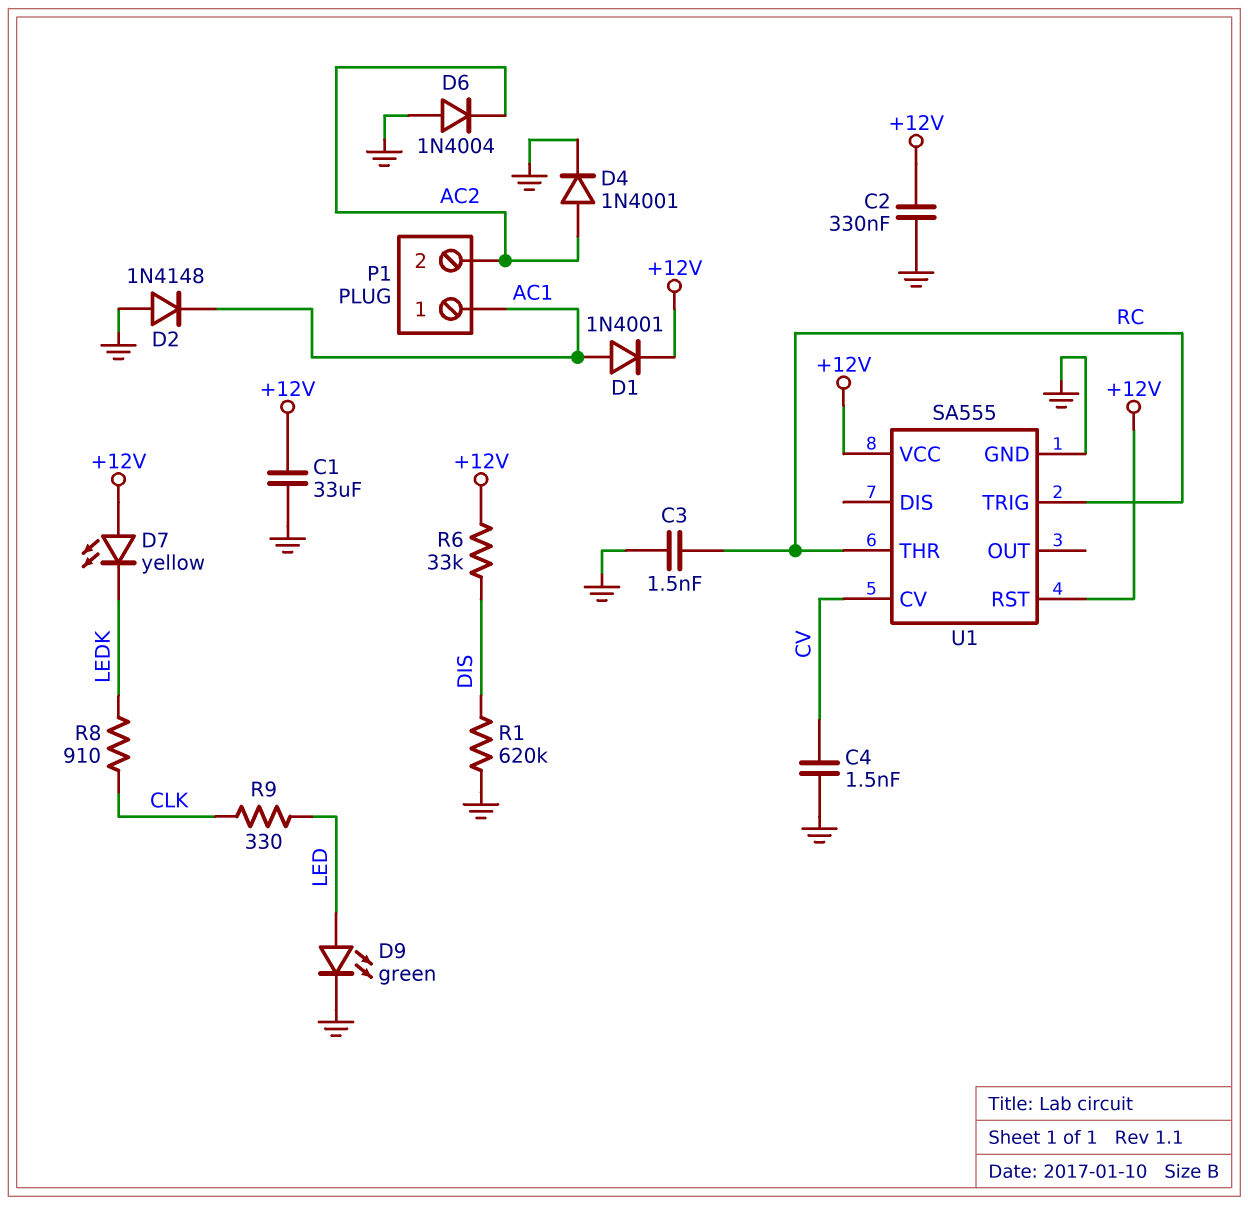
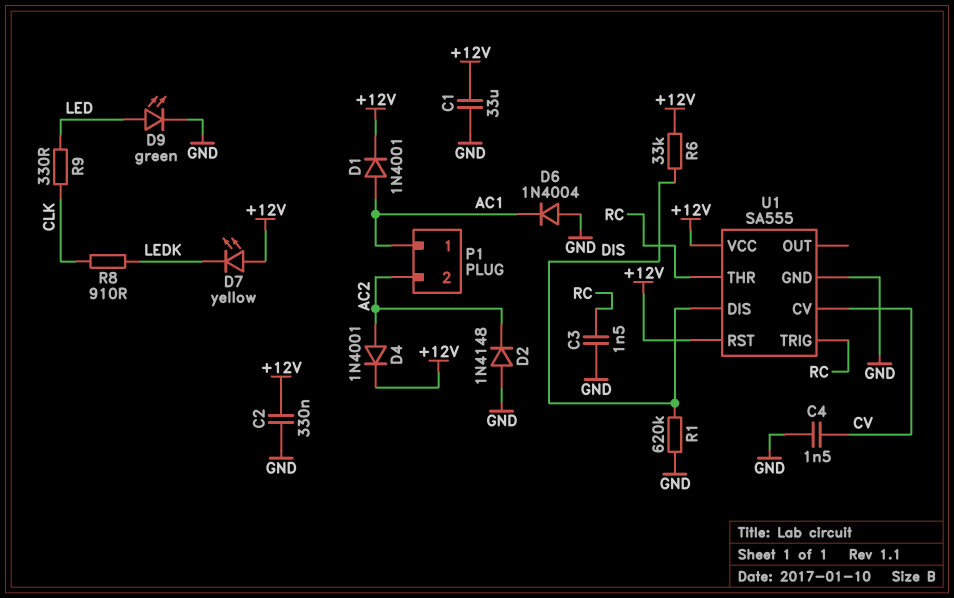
D2: diode 1N4148 (A GND, K AC1) -> diode 1N4148 (A GND, K AC2)
D4: diode 1N4001 (A AC2, K GND) -> diode 1N4001 (A AC2, K +12V)
D6: diode 1N4004 (A GND, K AC2) -> diode 1N4004 (A GND, K AC1)
U1 pin DIS: none -> DIS

